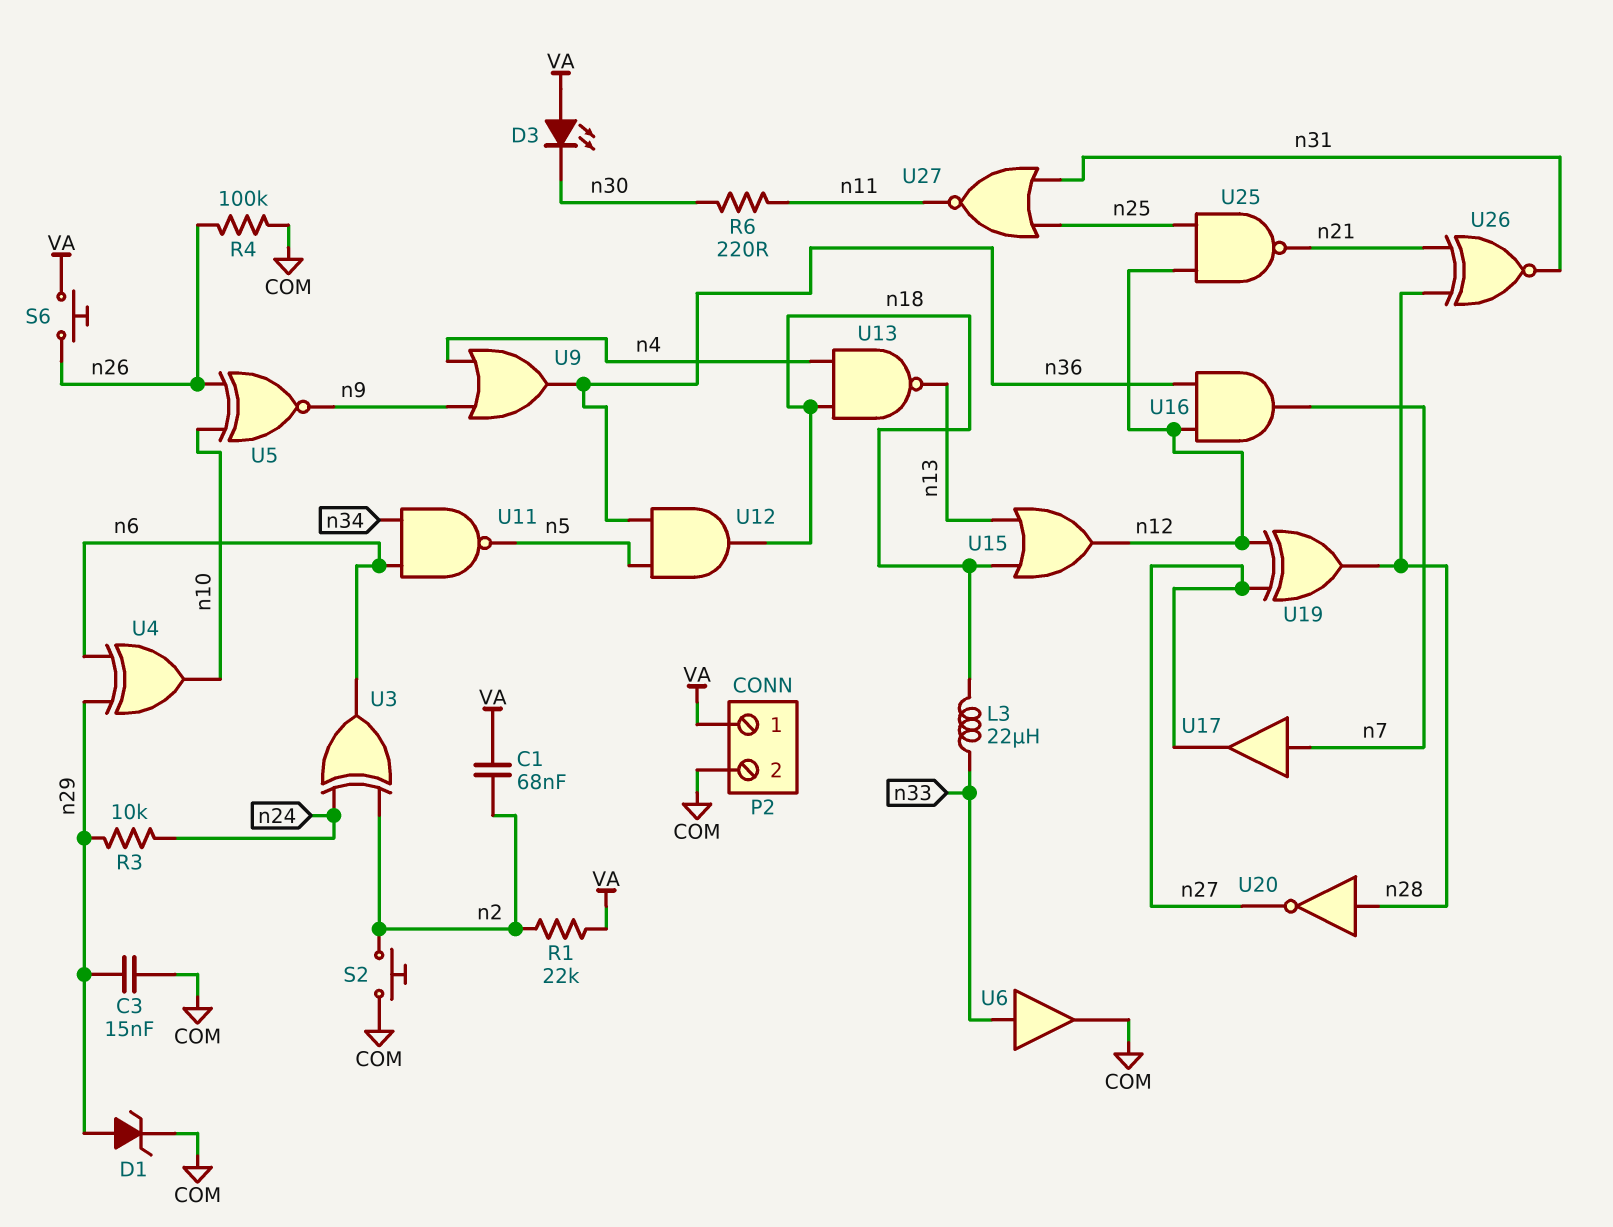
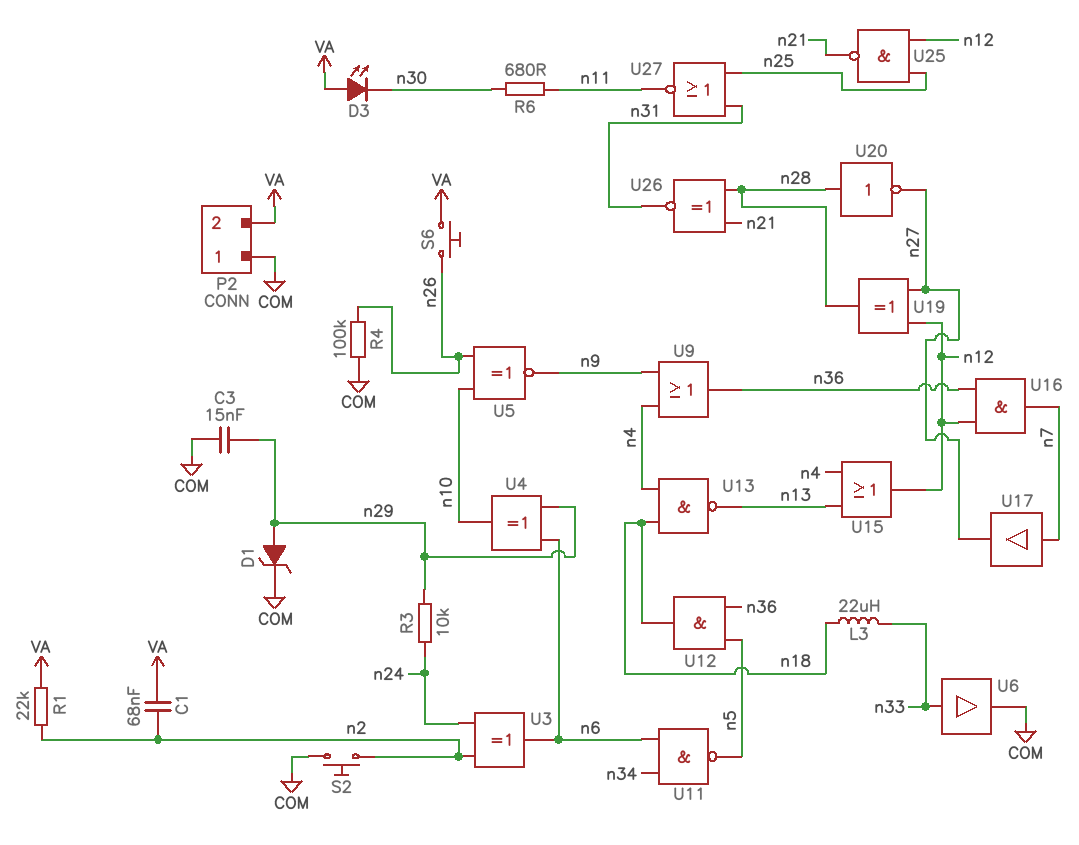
P2 pin 1: VA -> COM
P2 pin 2: COM -> VA
R6: 220 (n11, n30) -> 680 (n11, n30)
U15: OR (in n13, in n18, out n12) -> OR (in n4, in n13, out n12)

